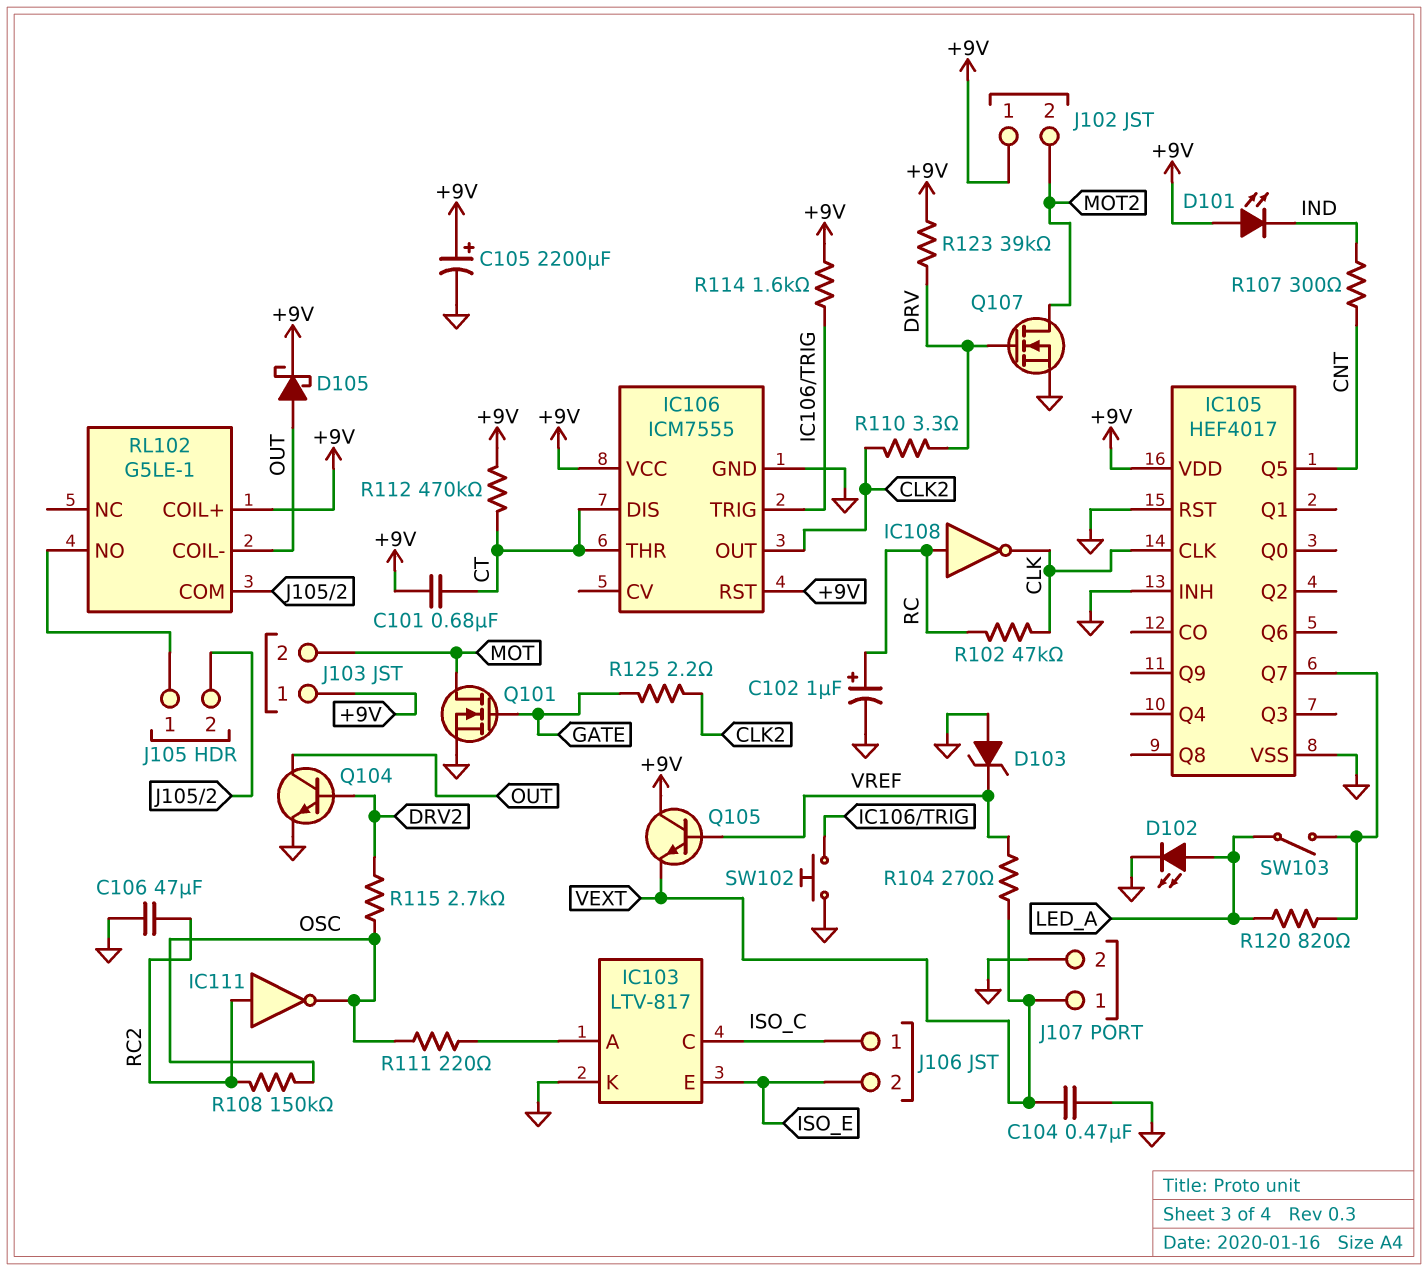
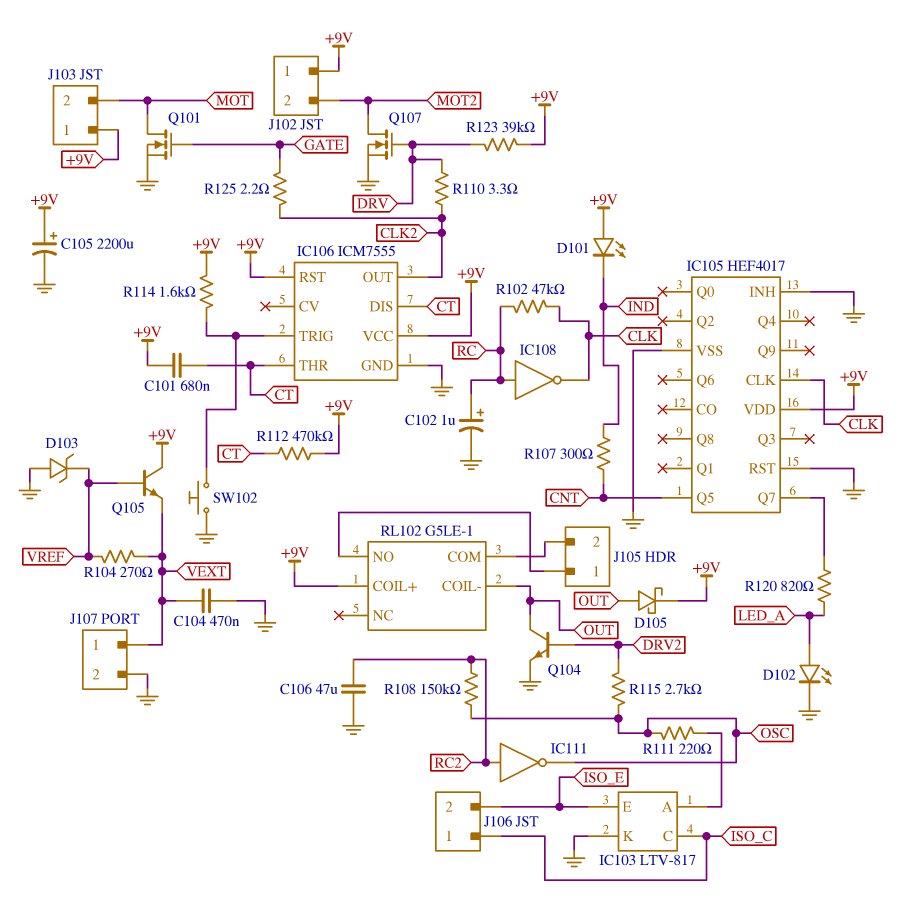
SW103: switch (IC105/Q7, LED_A) -> none

